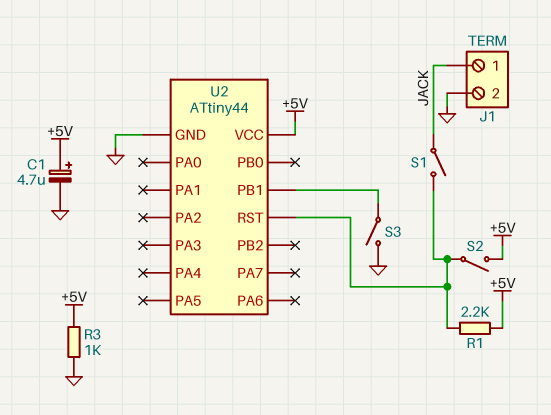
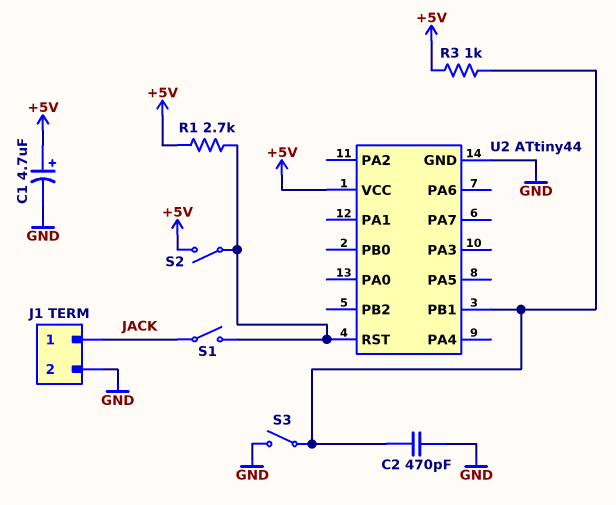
C2: none -> 470pF (GND, U2/PB1)
R1: 2.2k (+5V, U2/RST) -> 2.7k (+5V, U2/RST)
R3: 1k (+5V, GND) -> 1k (+5V, U2/PB1)

